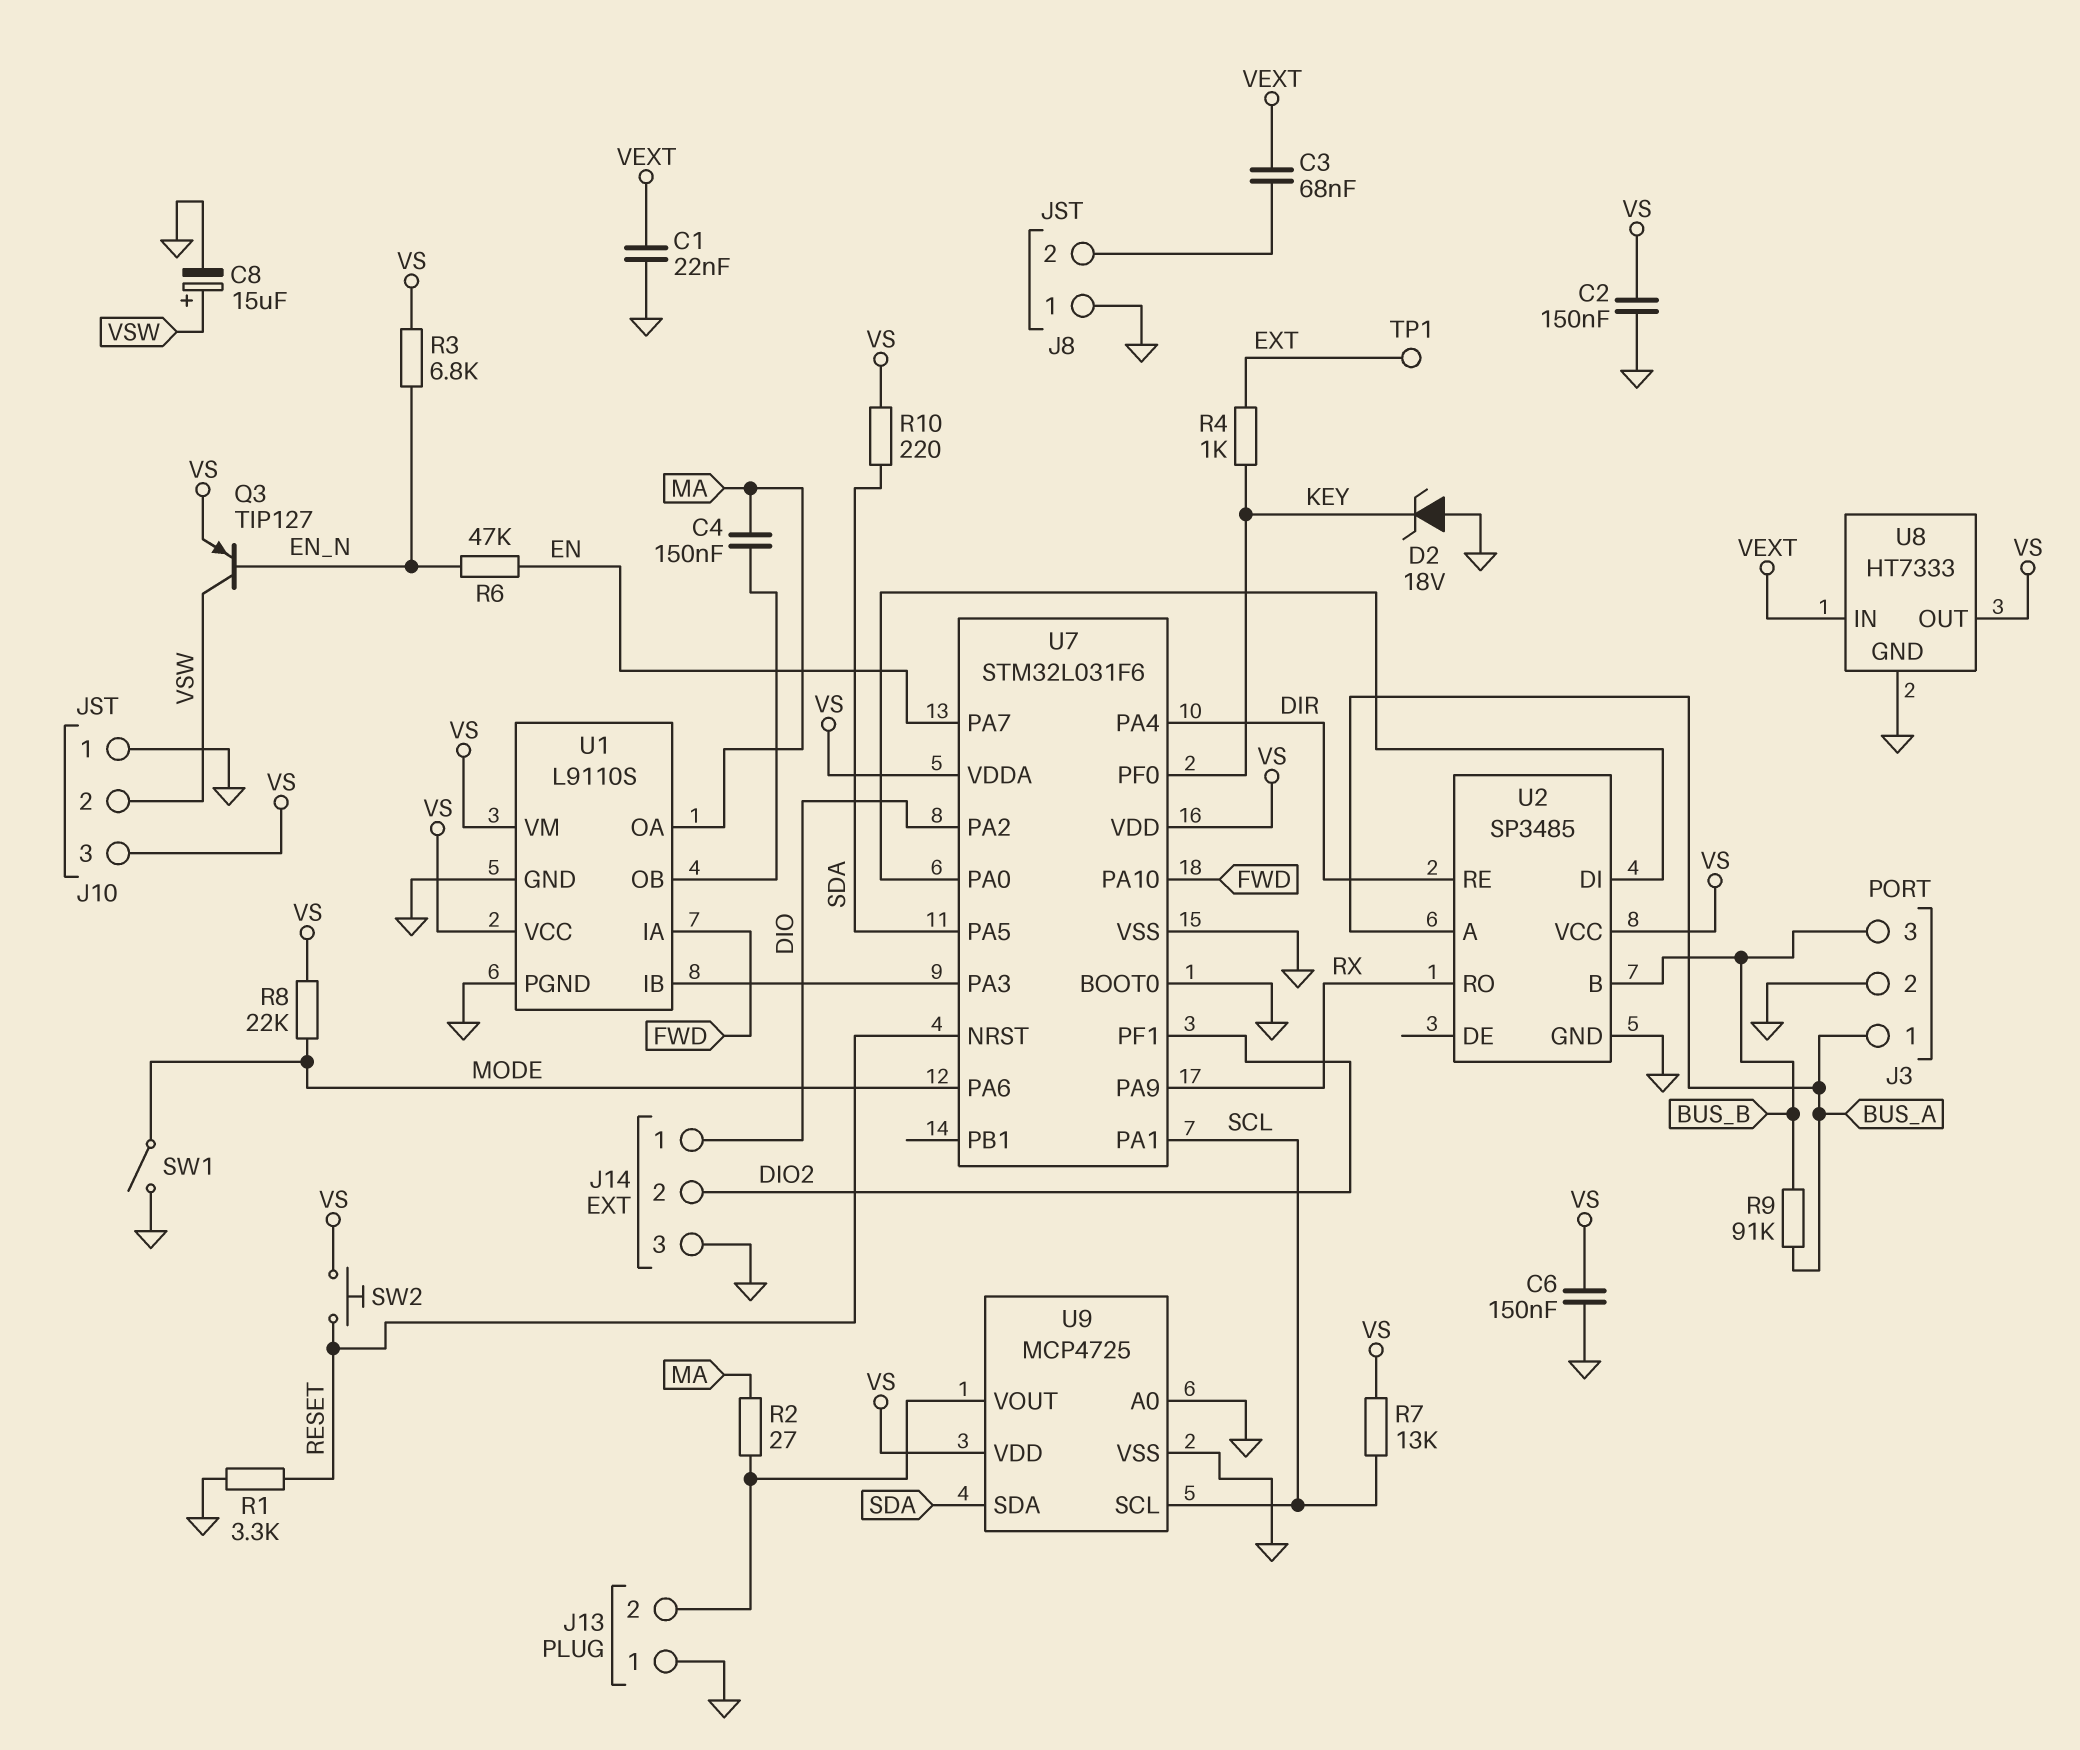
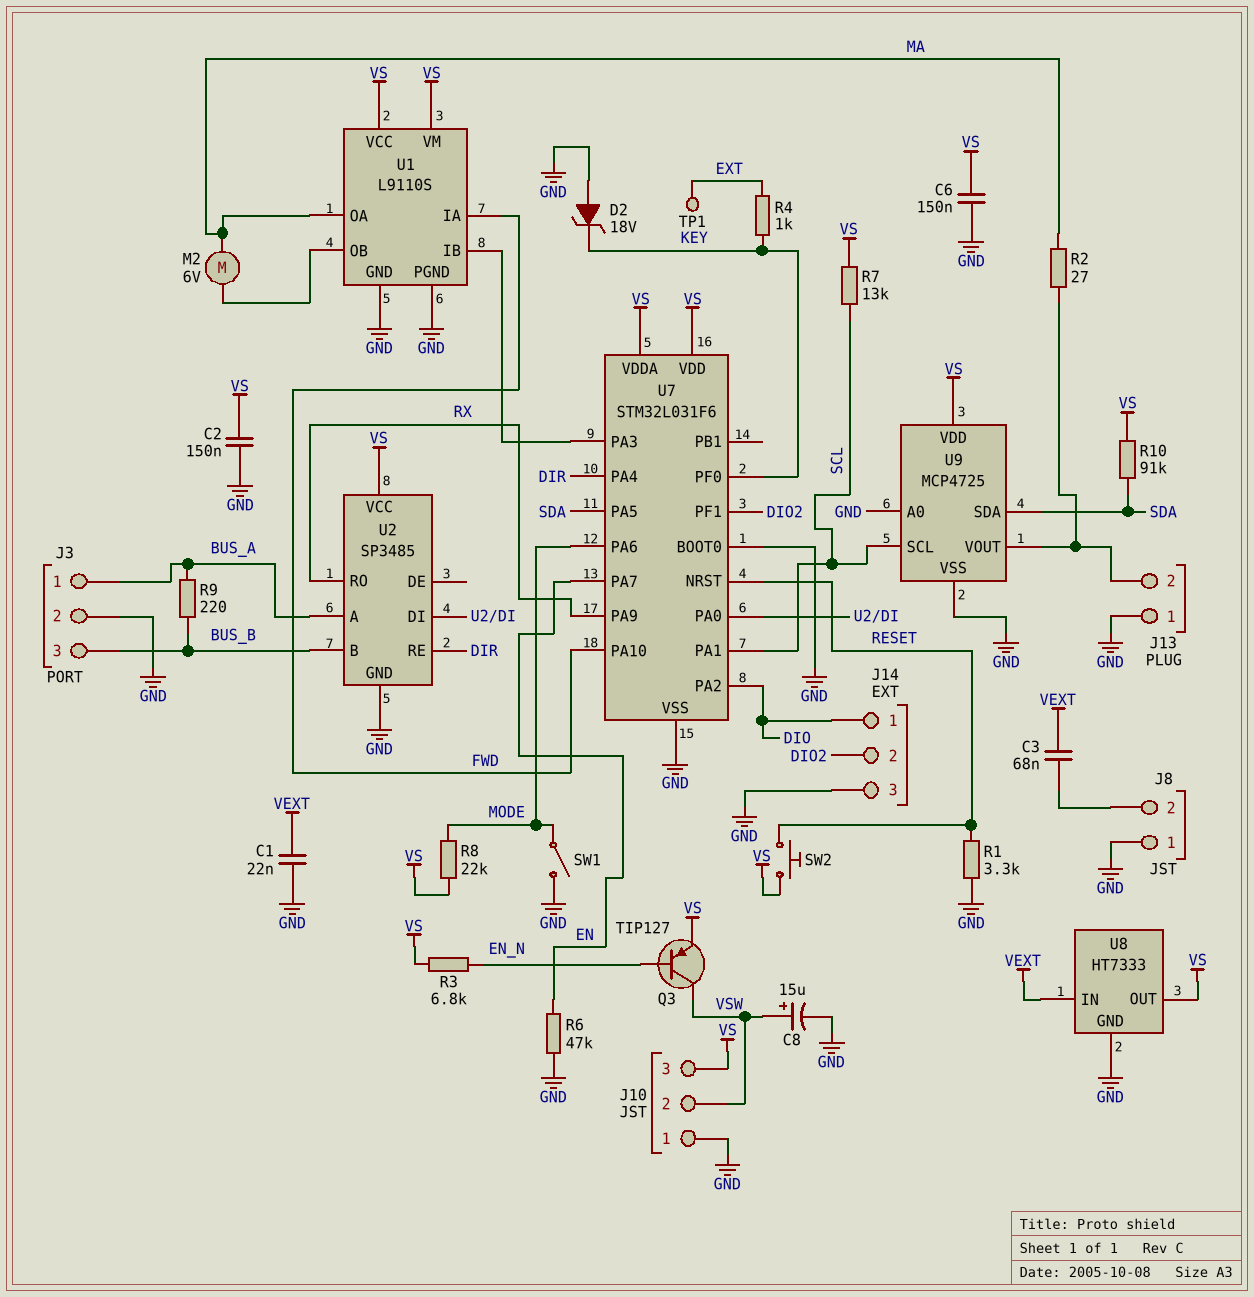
C4: 150nF (MA, U1/OB) -> none
M2: none -> motor 6V (MA, U1/OB)
R6: 47k (EN, EN_N) -> 47k (EN, GND)
R9: 91k (BUS_A, BUS_B) -> 220 (BUS_A, BUS_B)
R10: 220 (SDA, VS) -> 91k (SDA, VS)

